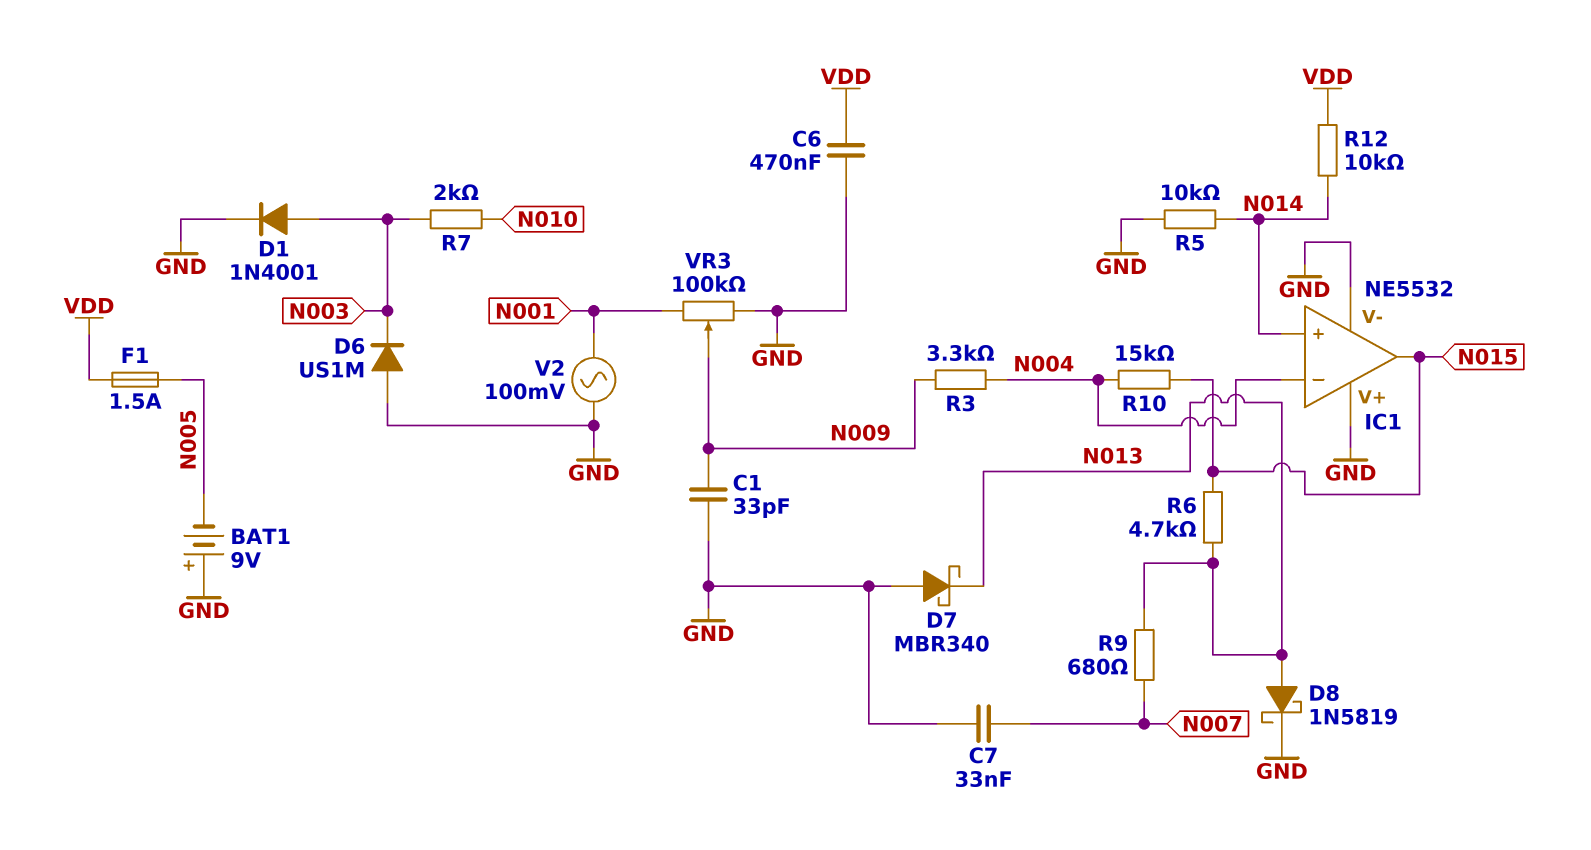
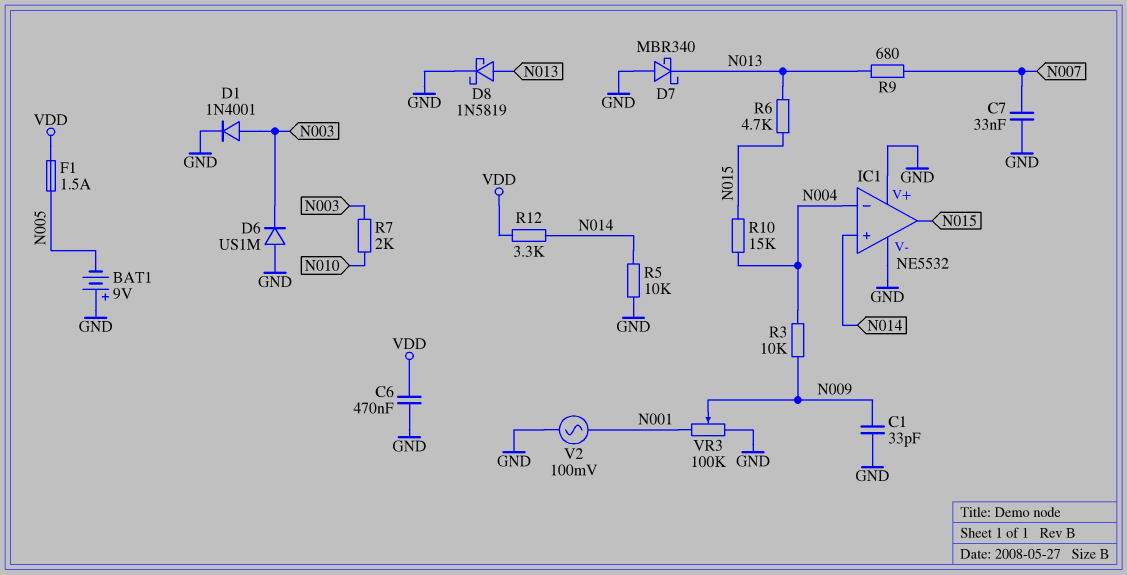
R3: 3.3k (N004, N009) -> 10k (N004, N009)
R12: 10k (N014, VDD) -> 3.3k (N014, VDD)

